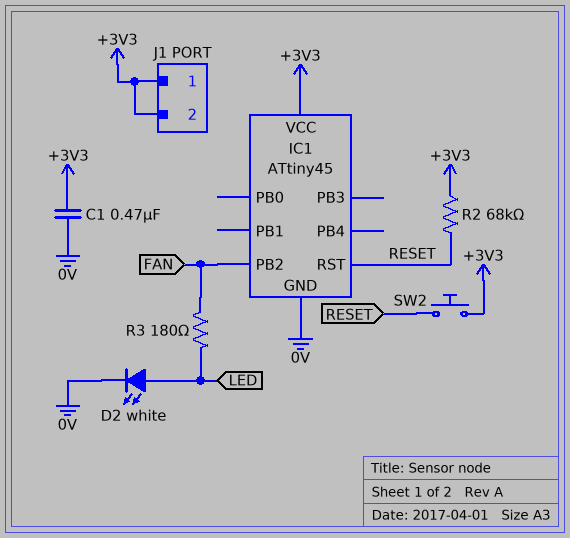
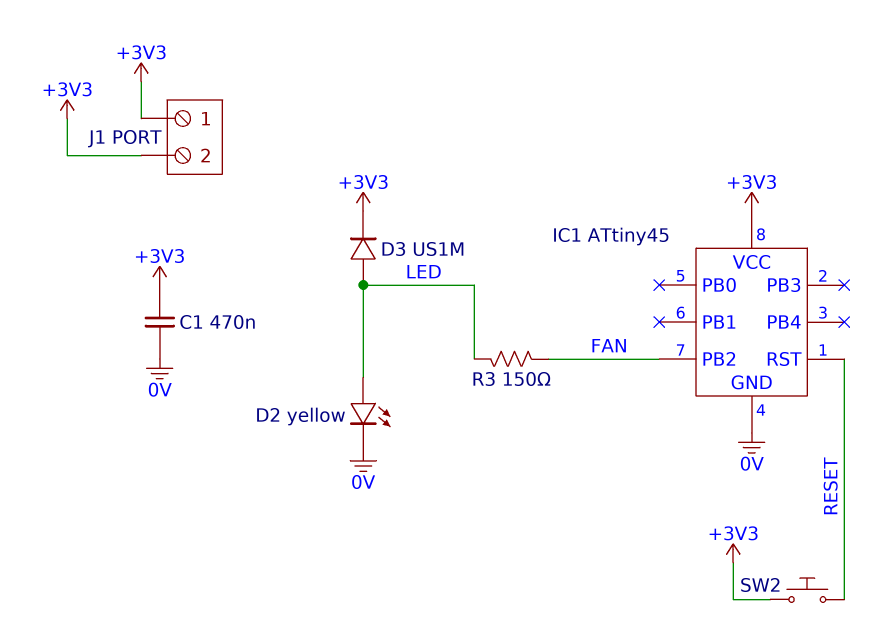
D2: LED white (A LED, K 0V) -> LED yellow (A LED, K 0V)
D3: none -> diode US1M (A LED, K +3V3)
R2: 68k (+3V3, RESET) -> none
R3: 180 (FAN, LED) -> 150 (FAN, LED)

